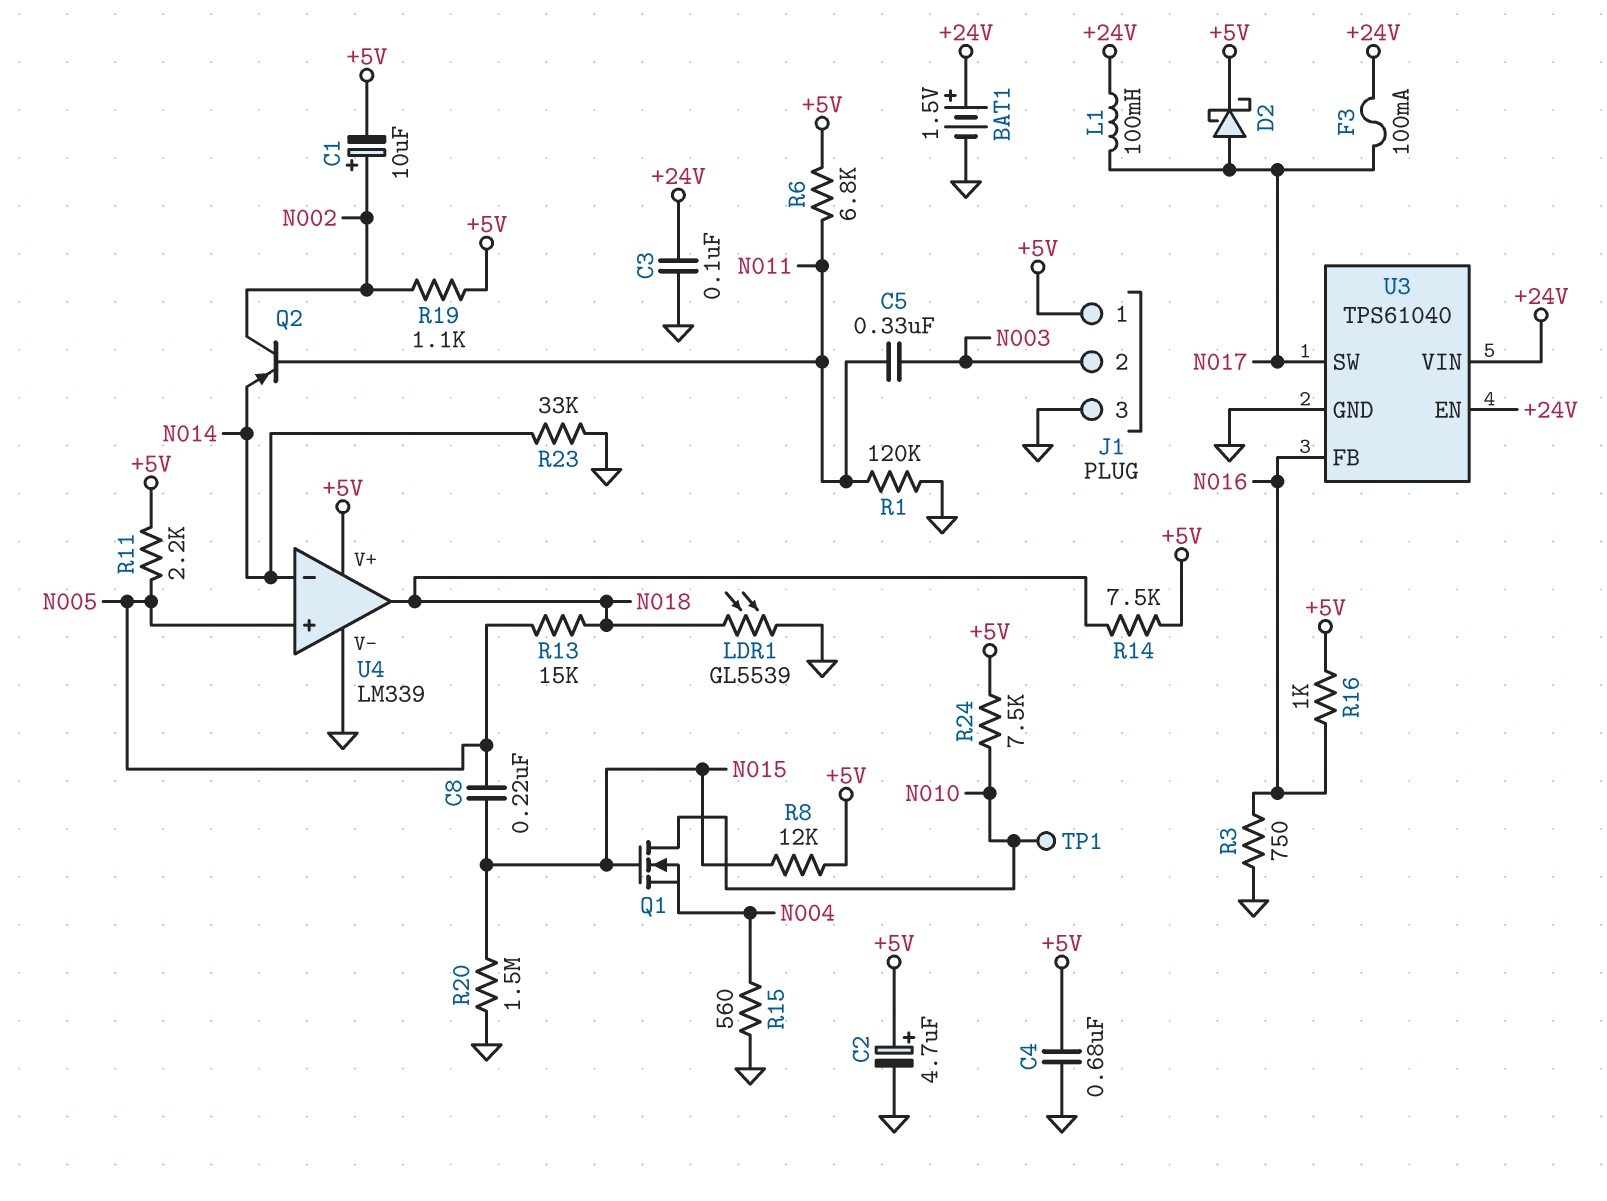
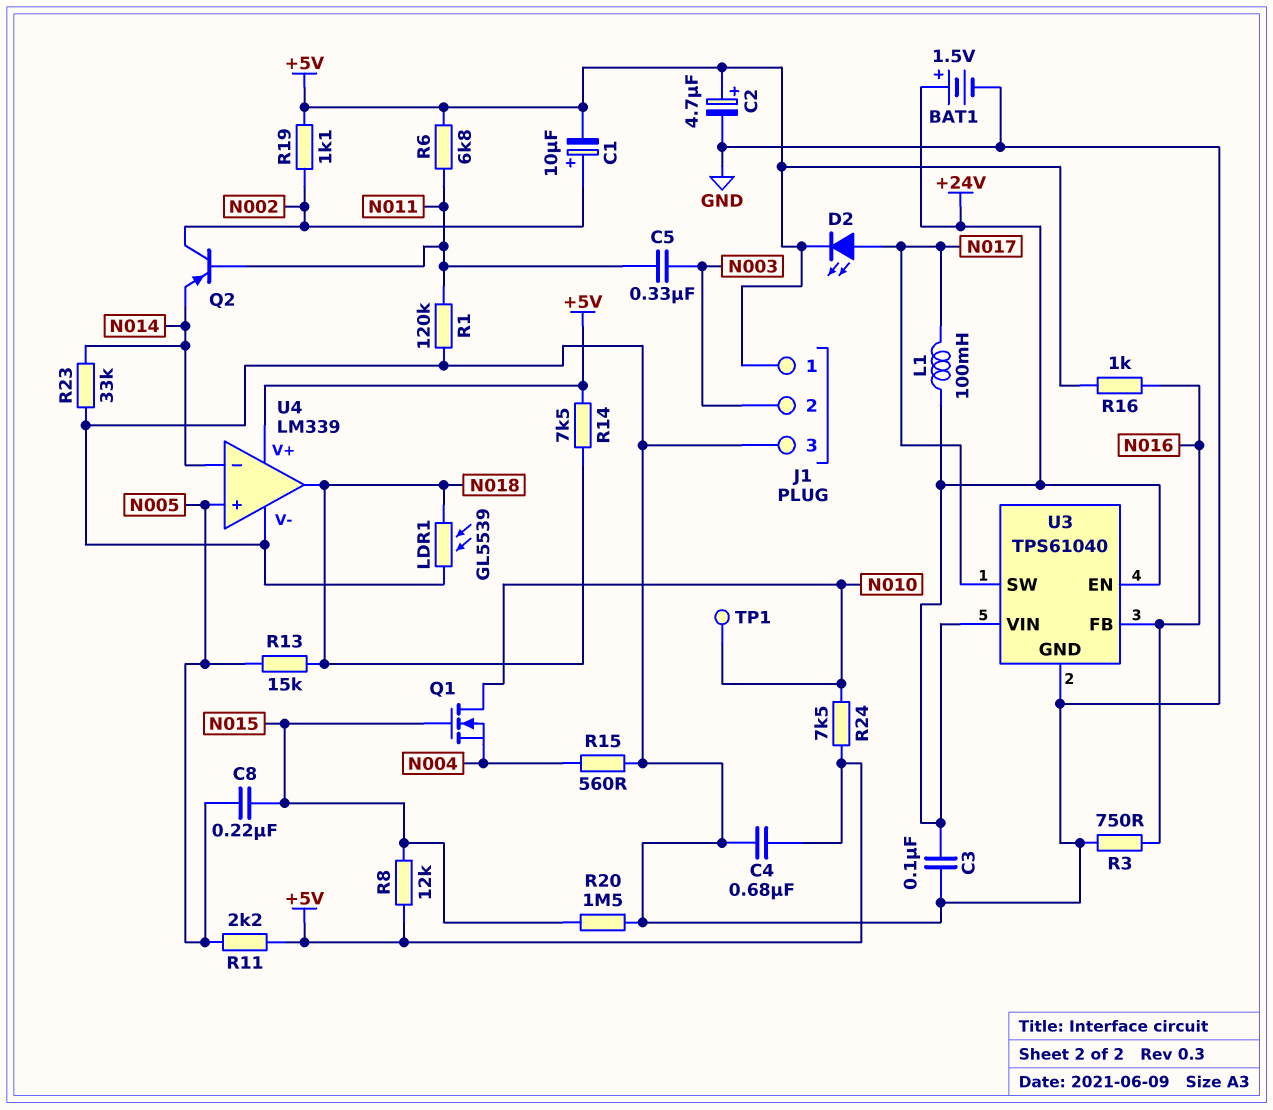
D2: schottky (A N017, K +5V) -> LED (A N017, K +5V)
F3: 100mA (+24V, N017) -> none

